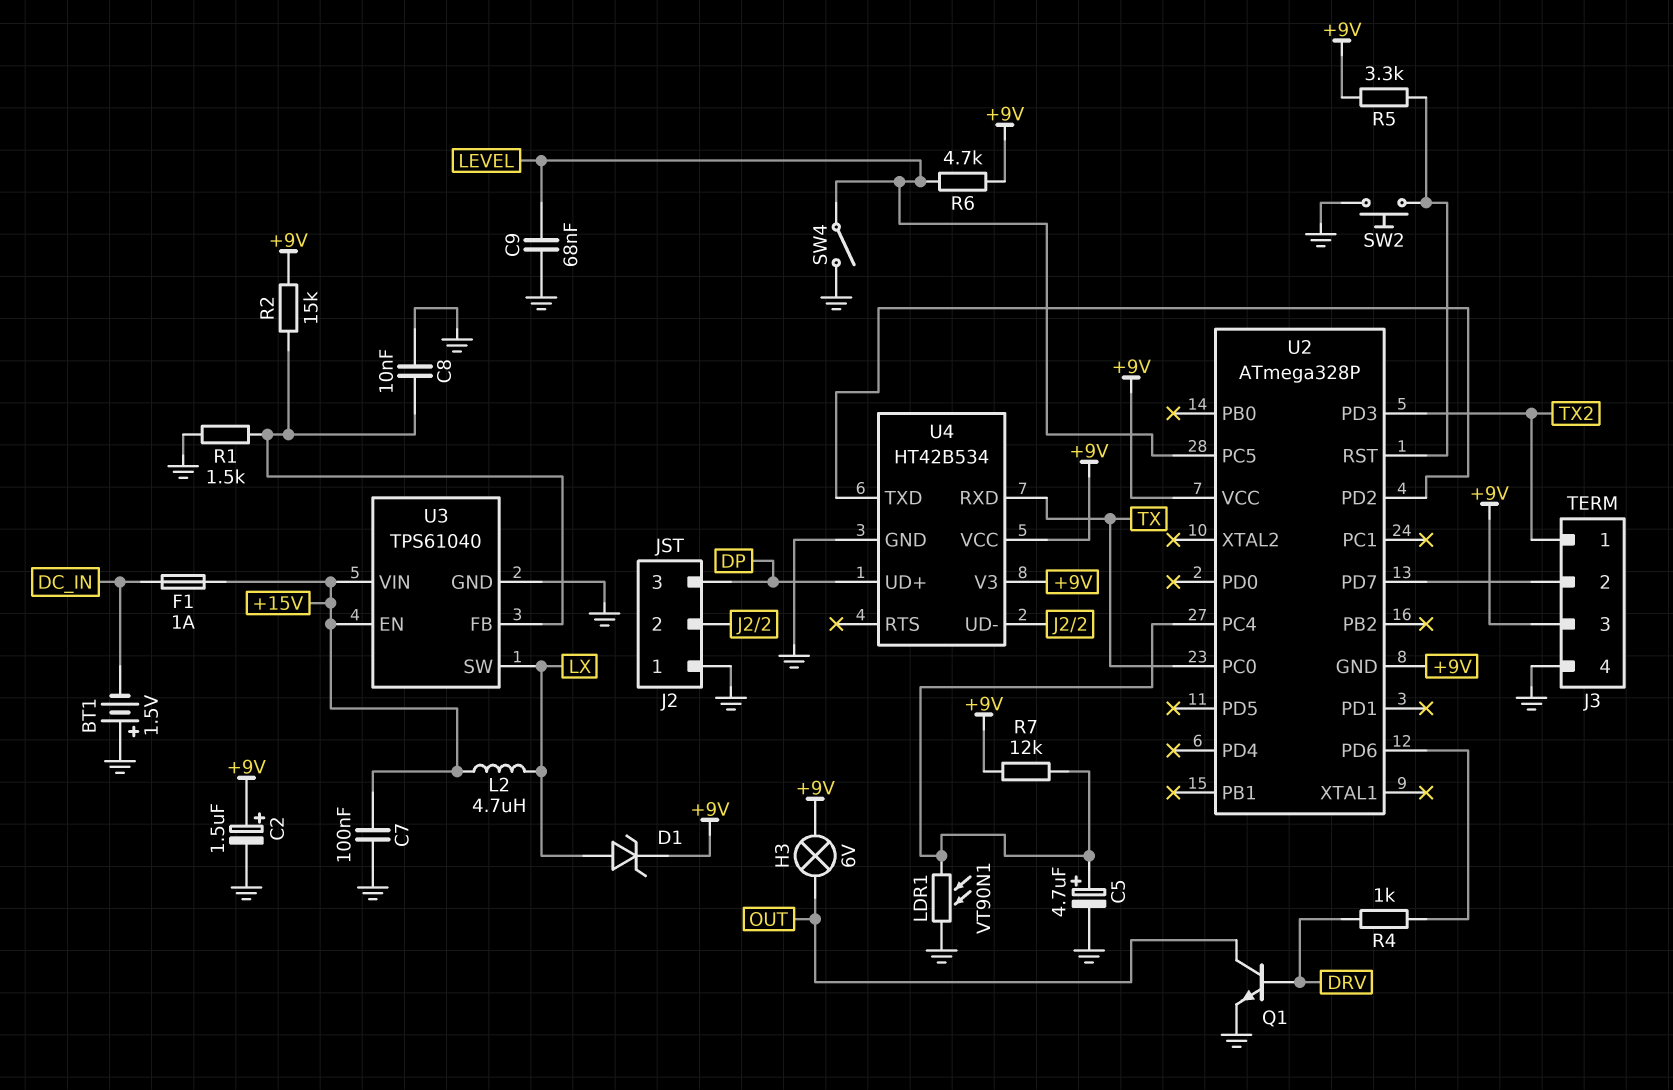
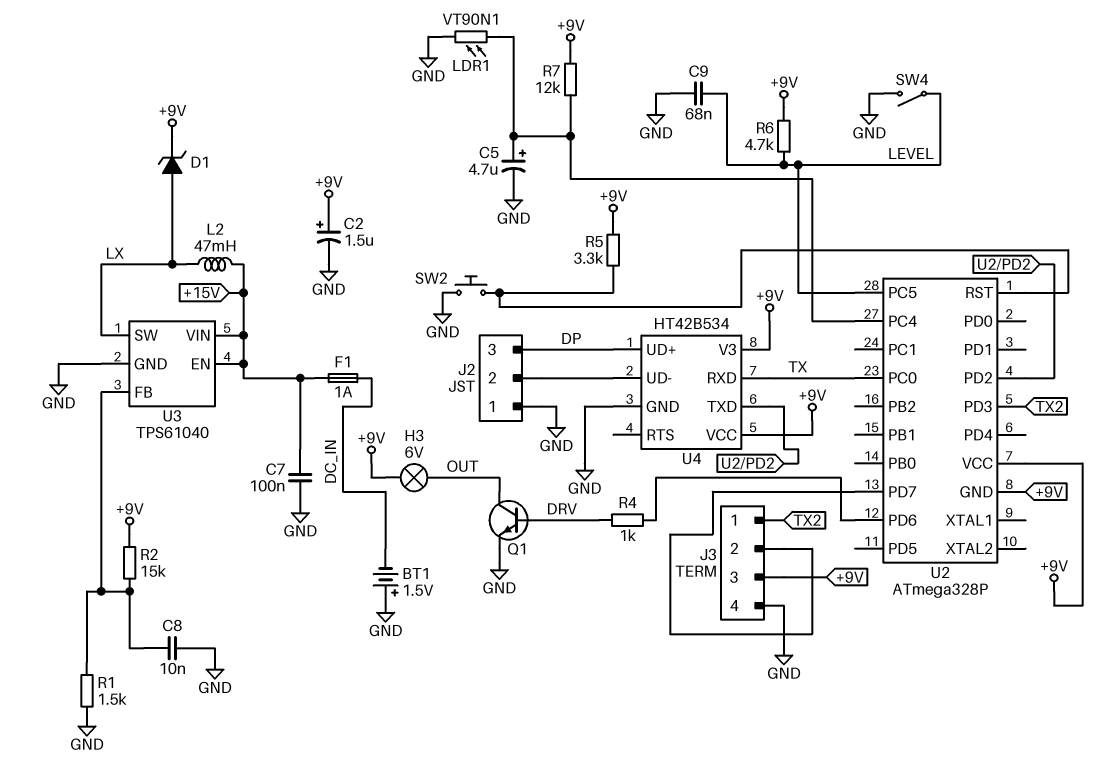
L2: 4.7uH (+15V, LX) -> 47mH (+15V, LX)

